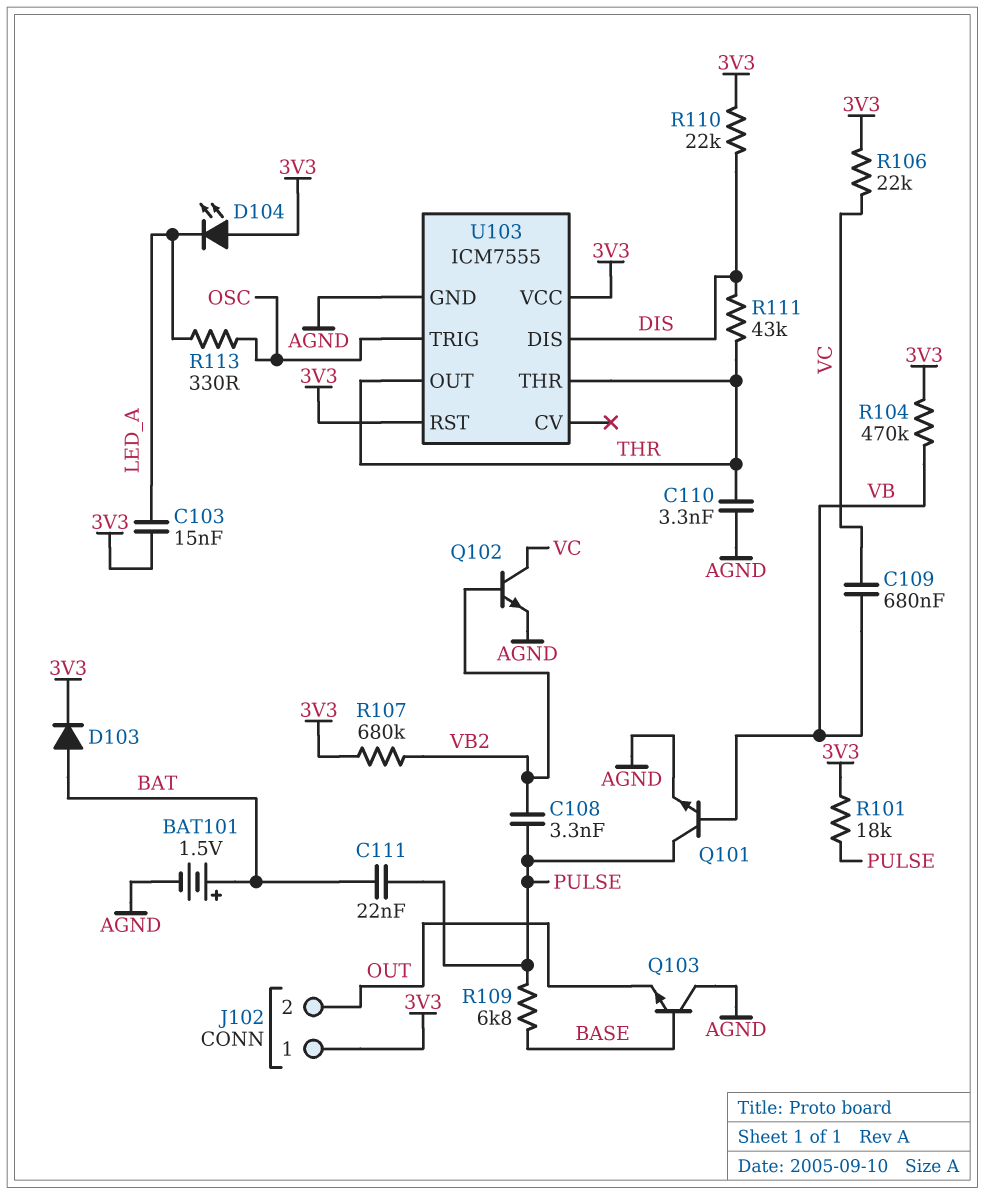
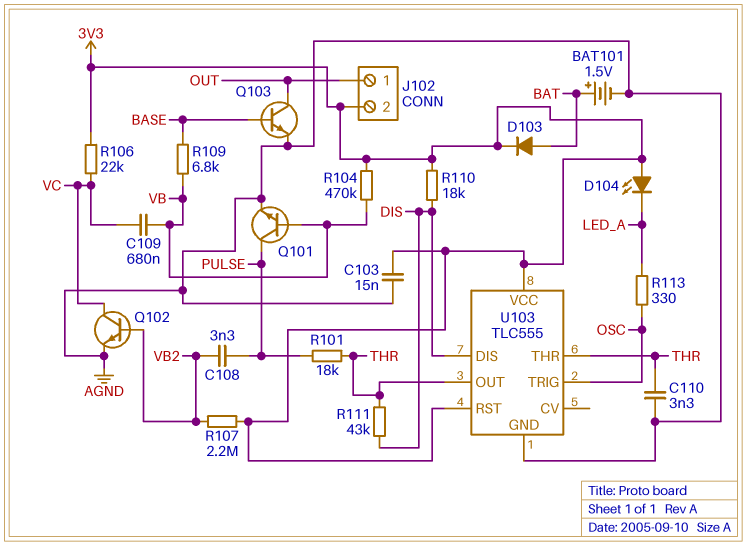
C103: 15nF (3V3, LED_A) -> 15nF (3V3, AGND)
C111: 22nF (BAT, PULSE) -> none
J102 pin 1: 3V3 -> OUT
J102 pin 2: OUT -> 3V3
Q103: NPN (B BASE, C AGND, E OUT) -> NPN (B BASE, C OUT, E AGND)
R101: 18k (3V3, PULSE) -> 18k (PULSE, THR)
R107: 680k (3V3, VB2) -> 2.2M (3V3, VB2)
R109: 6.8k (BASE, PULSE) -> 6.8k (BASE, VB)
R110: 22k (3V3, DIS) -> 18k (3V3, DIS)
U103: ICM7555 -> TLC555

